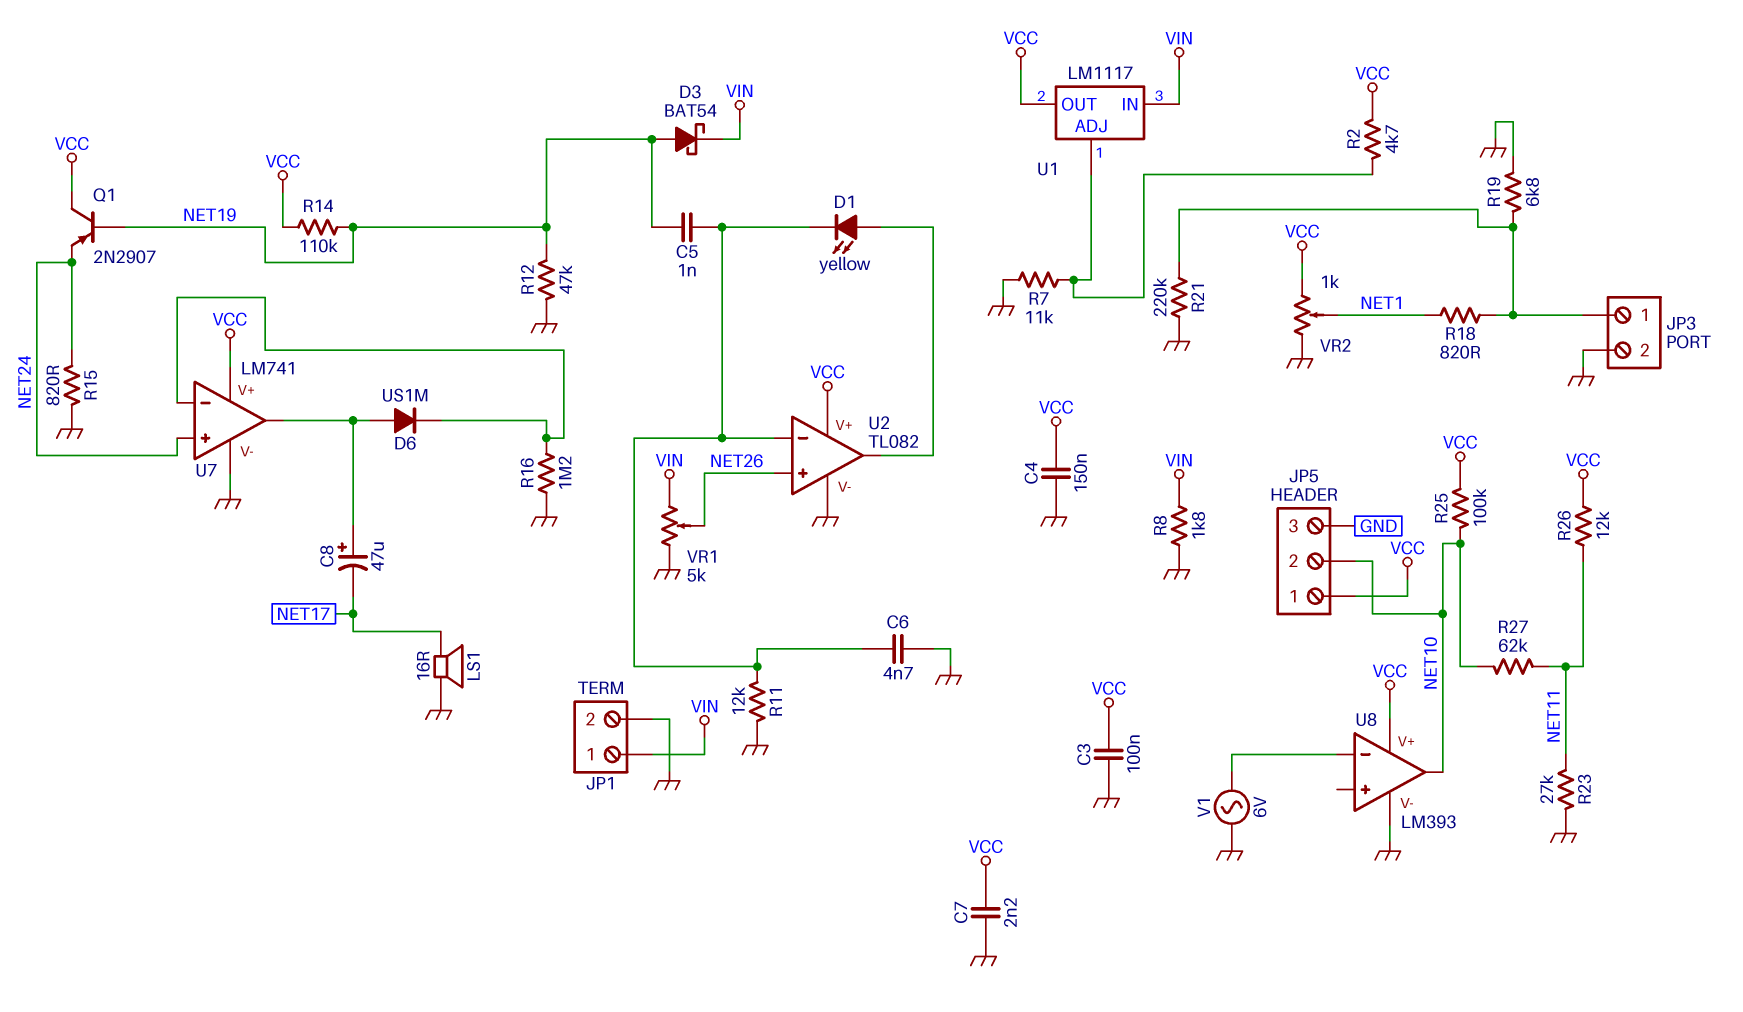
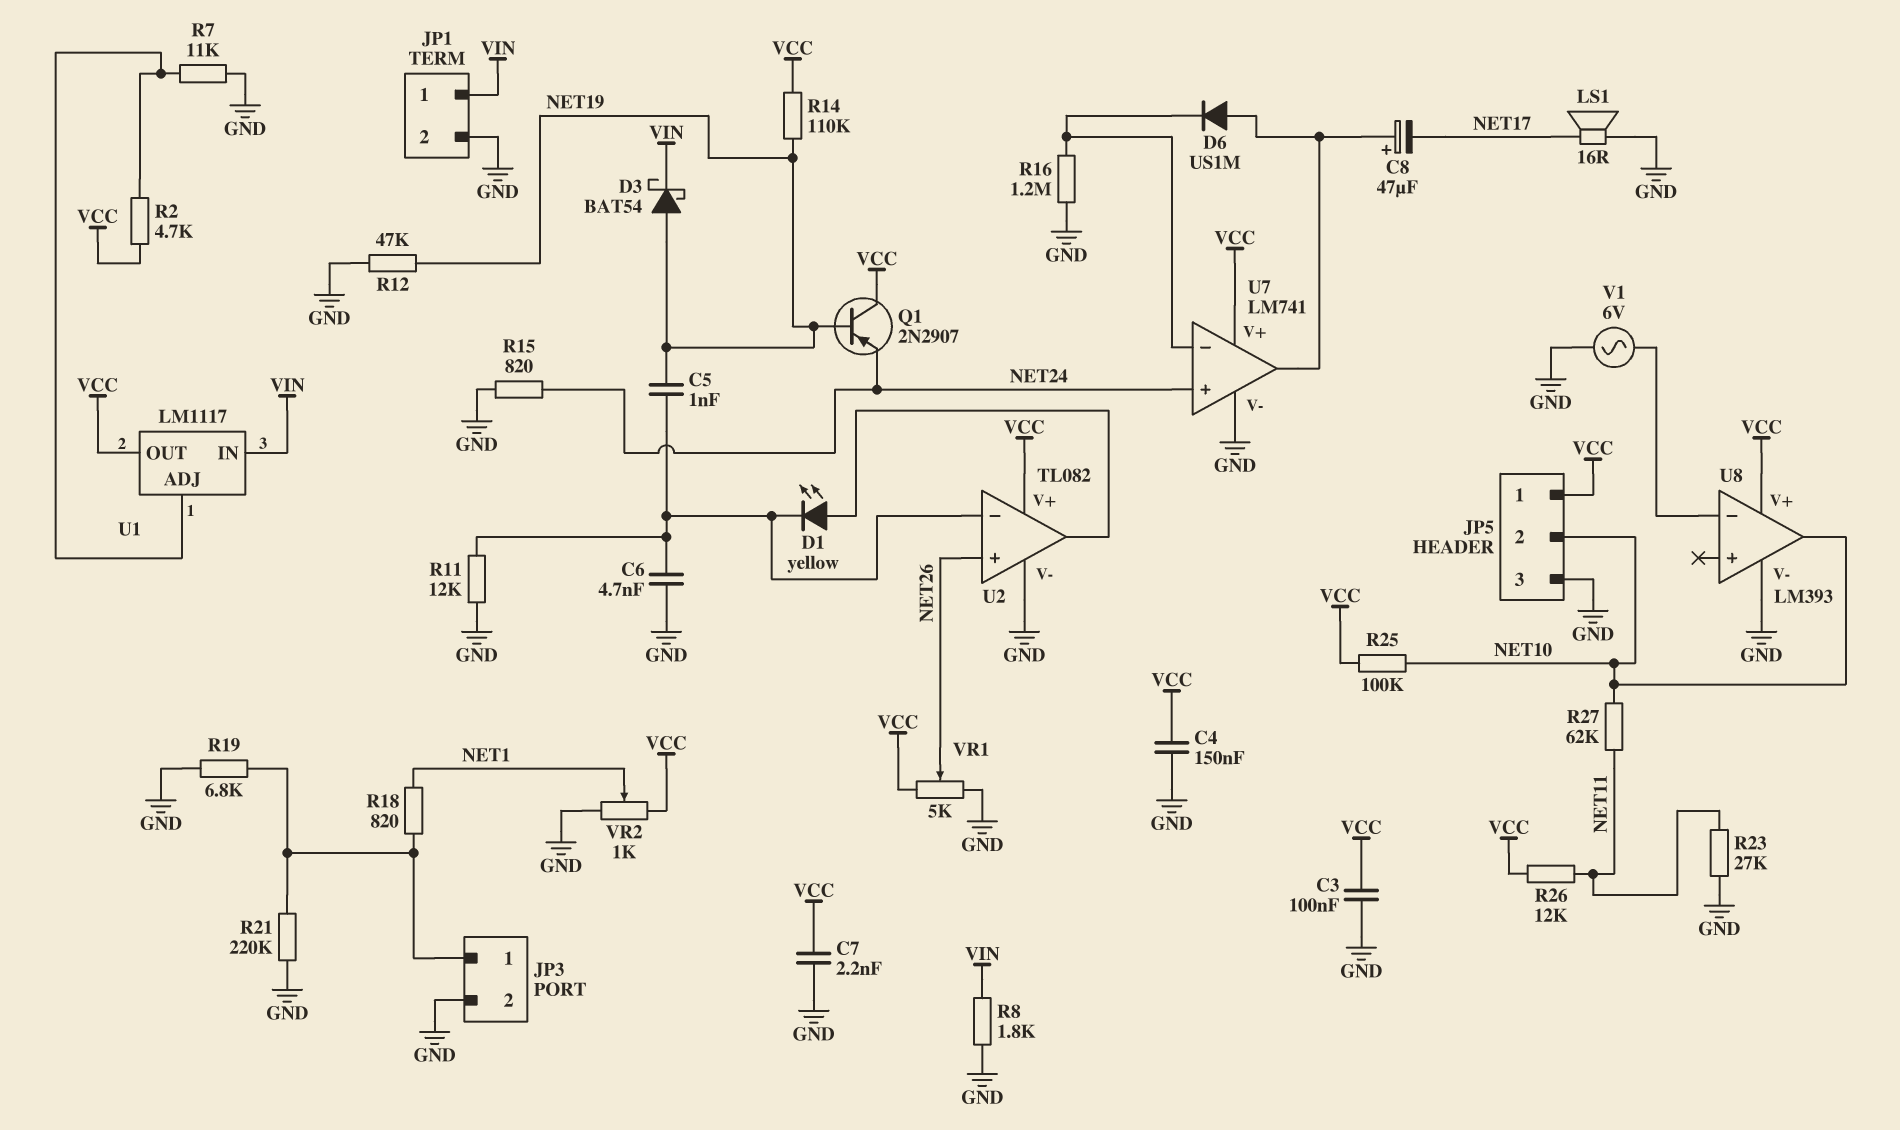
VR1: 5k (GND, VIN, wiper NET26) -> 5k (GND, VCC, wiper NET26)

